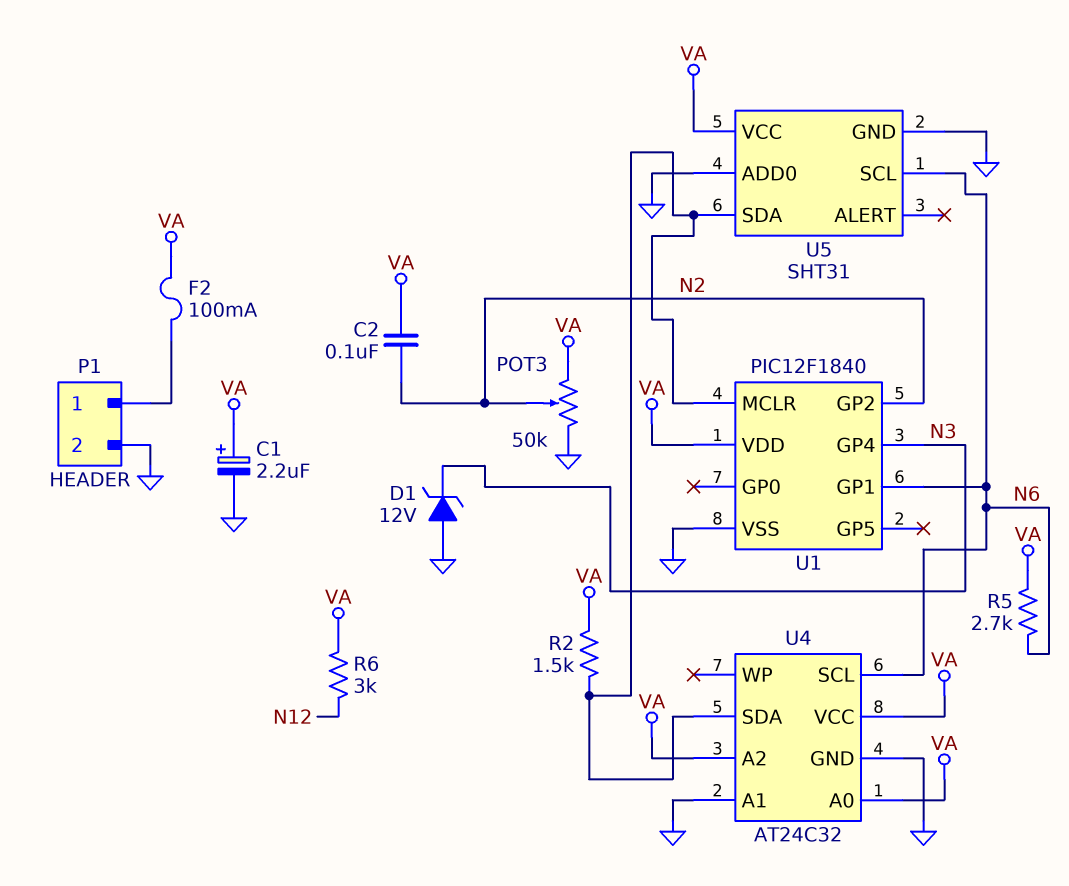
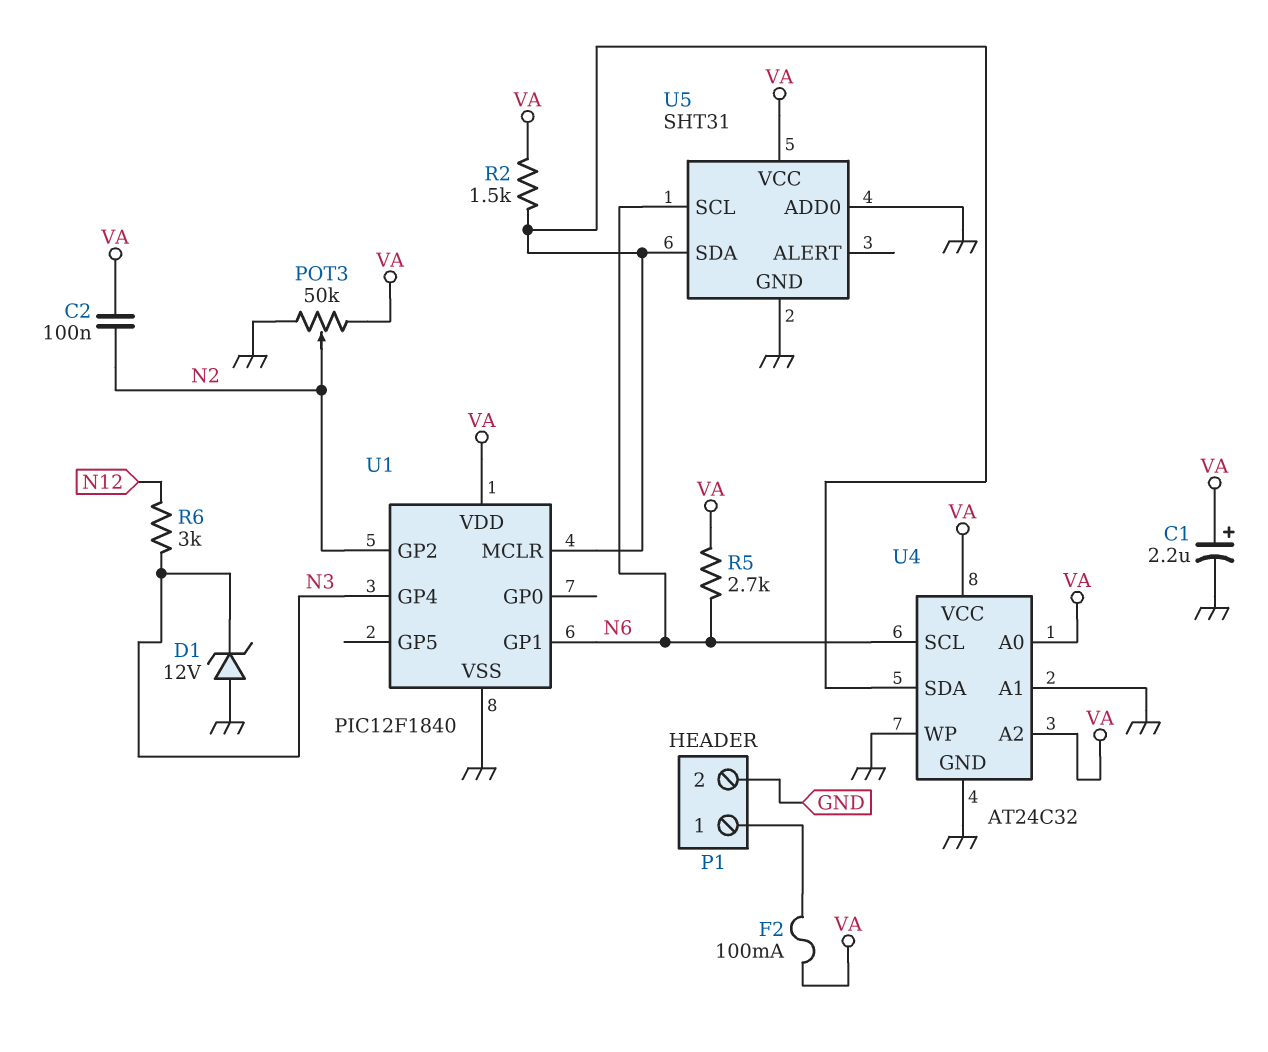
R6: 3k (N12, VA) -> 3k (N3, N12)
U4 pin WP: none -> GND

